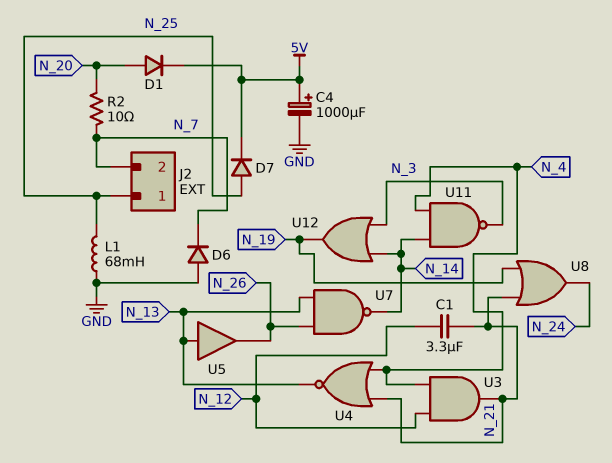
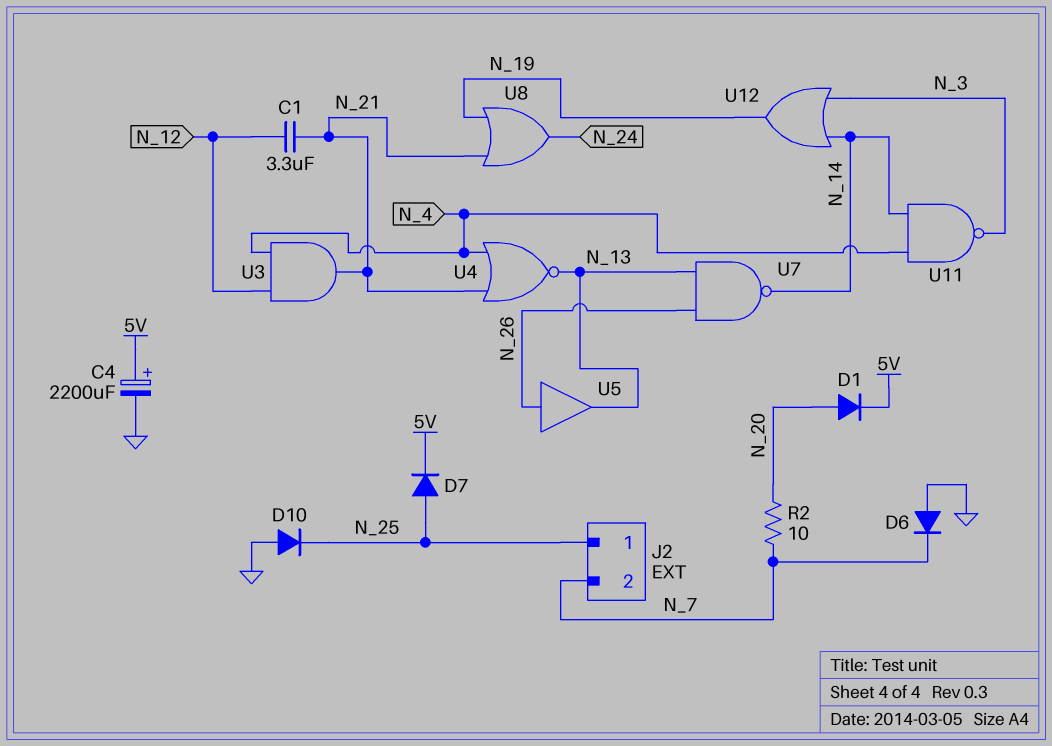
C4: 1000uF (plus 5V, minus GND) -> 2200uF (plus 5V, minus GND)
D10: none -> diode (A GND, K N_25)
L1: 68mH (GND, N_25) -> none
U5: buffer (in N_13, out N_26) -> buffer (in N_26, out N_13)

